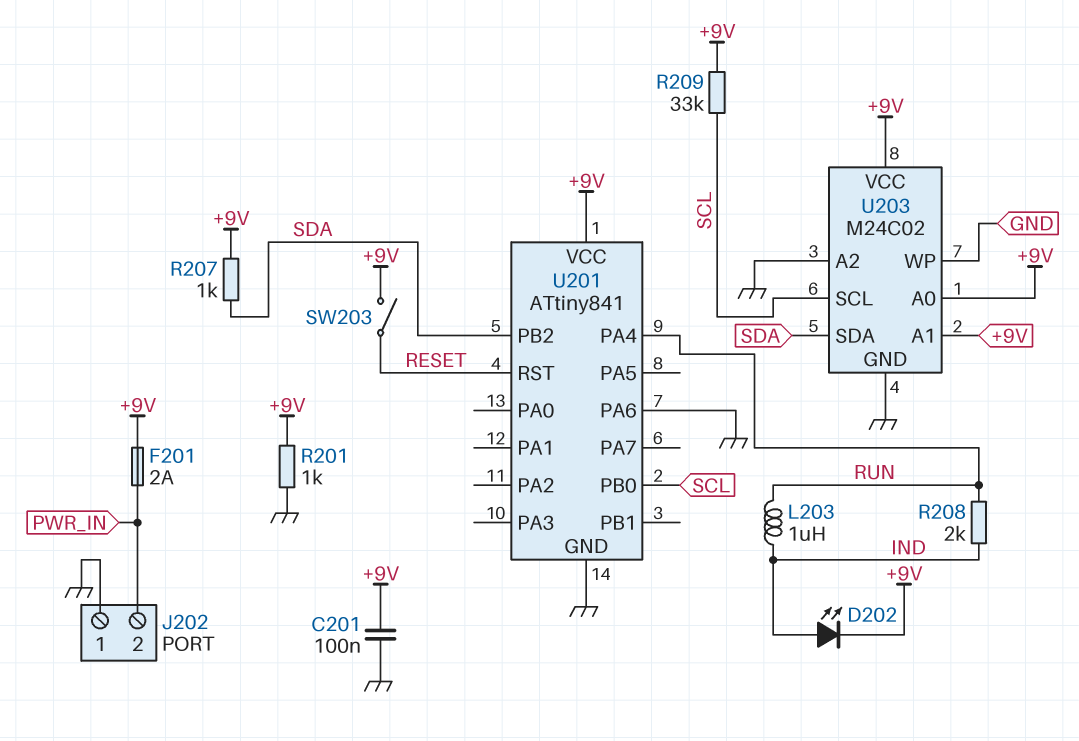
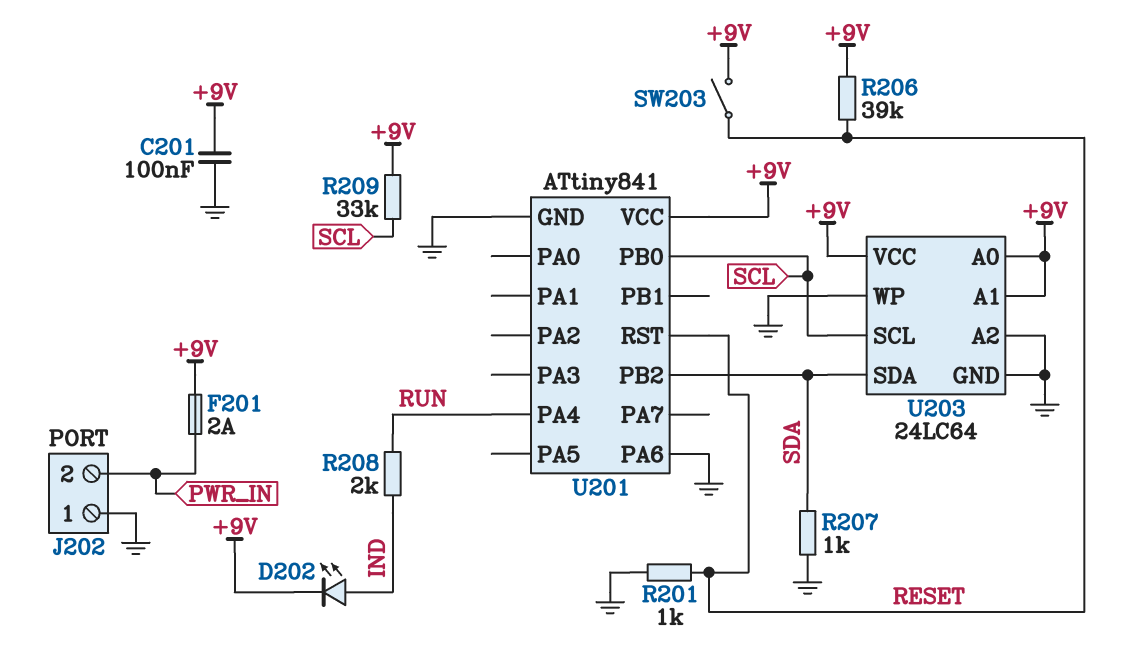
L203: 1uH (IND, RUN) -> none
R201: 1k (+9V, GND) -> 1k (GND, RESET)
R206: none -> 39k (+9V, RESET)
R207: 1k (+9V, SDA) -> 1k (GND, SDA)
U203: M24C02 -> 24LC64

